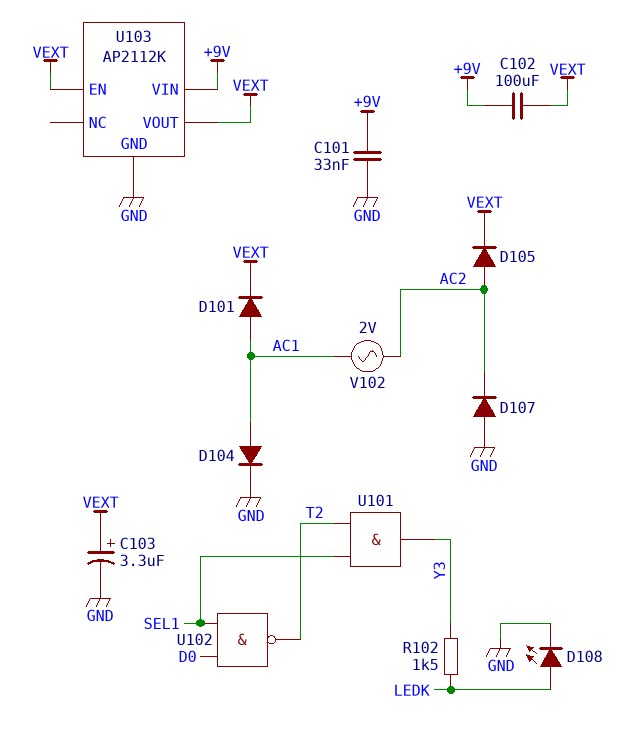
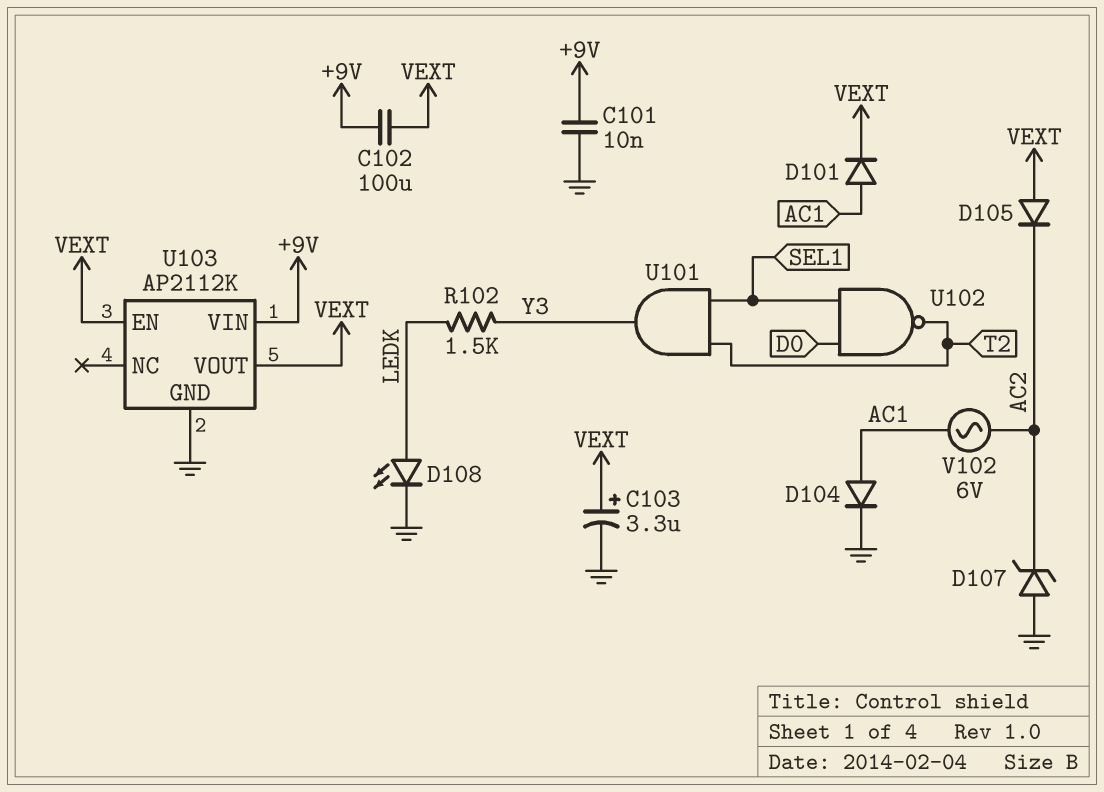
C101: 33nF (+9V, GND) -> 10nF (+9V, GND)
D105: diode (A AC2, K VEXT) -> diode (A VEXT, K AC2)
D107: diode (A GND, K AC2) -> zener (A GND, K AC2)
V102: AC 2V (AC1, AC2) -> AC 6V (AC1, AC2)

